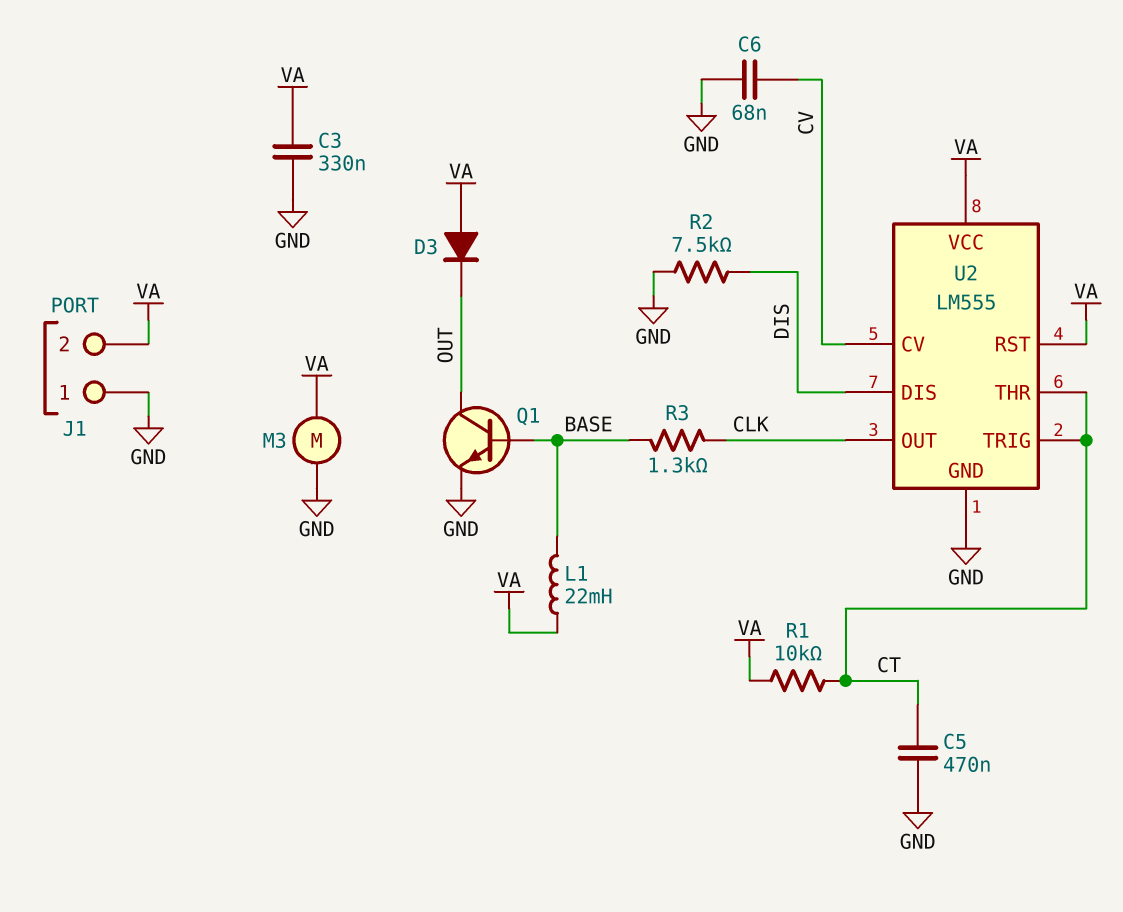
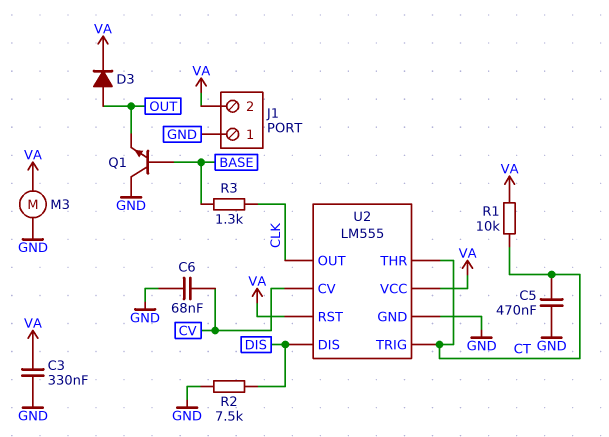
D3: diode (A VA, K OUT) -> diode (A OUT, K VA)
L1: 22mH (BASE, VA) -> none
Q1: NPN (B BASE, C OUT, E GND) -> NPN (B BASE, C GND, E OUT)

